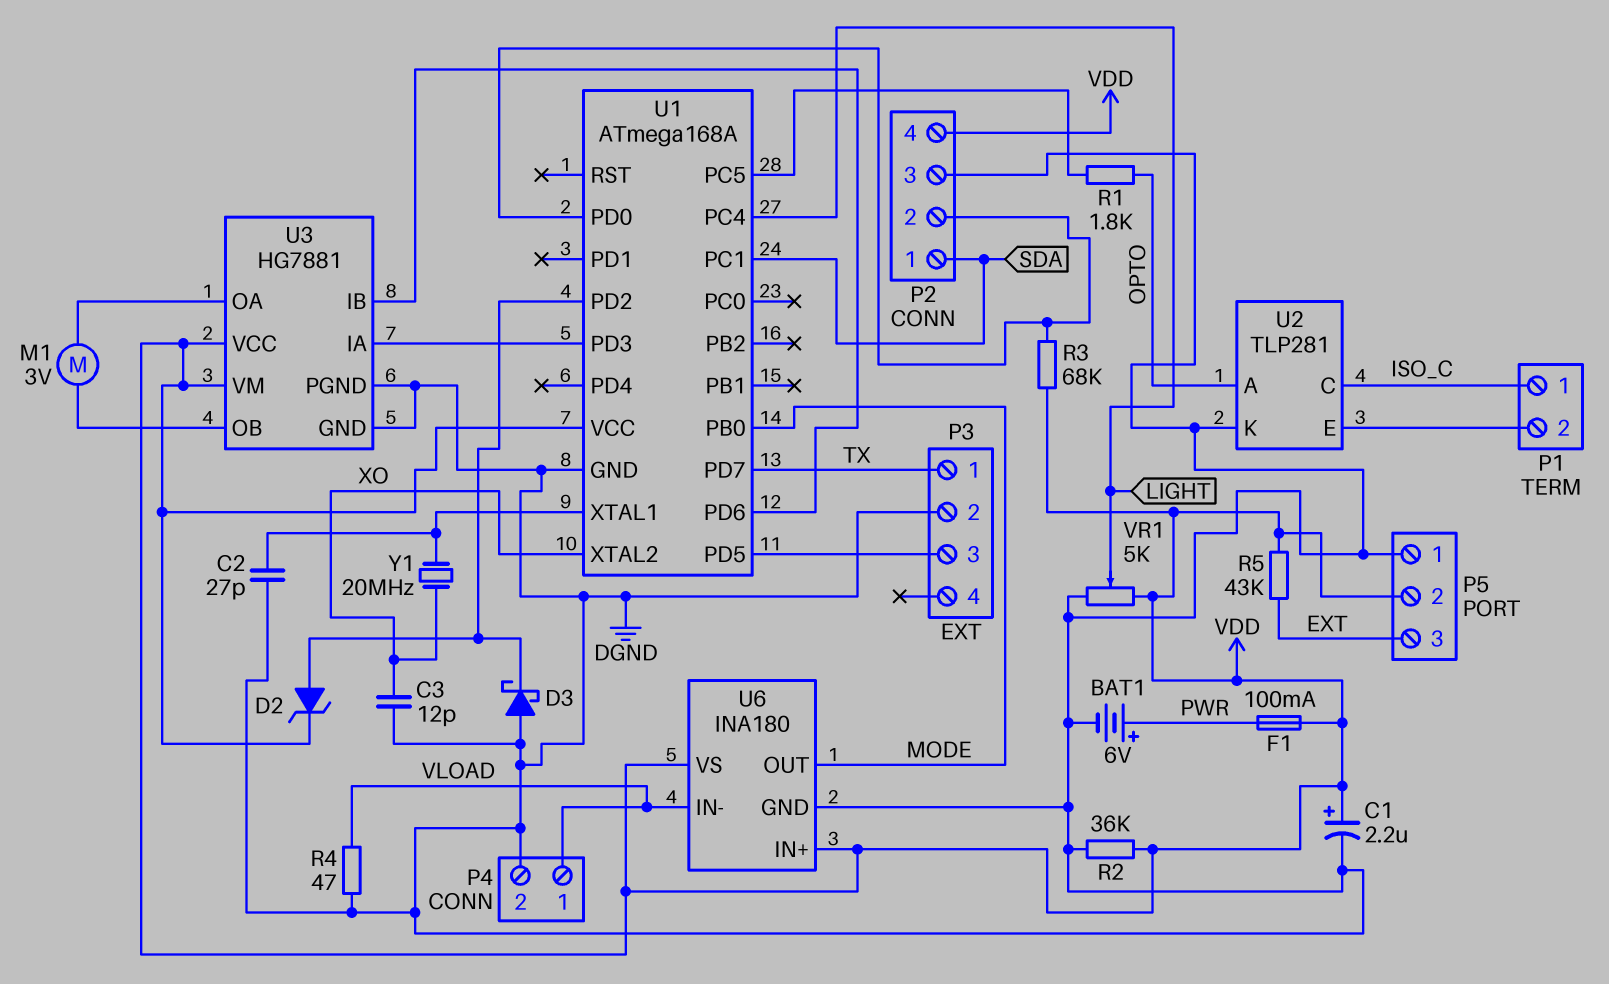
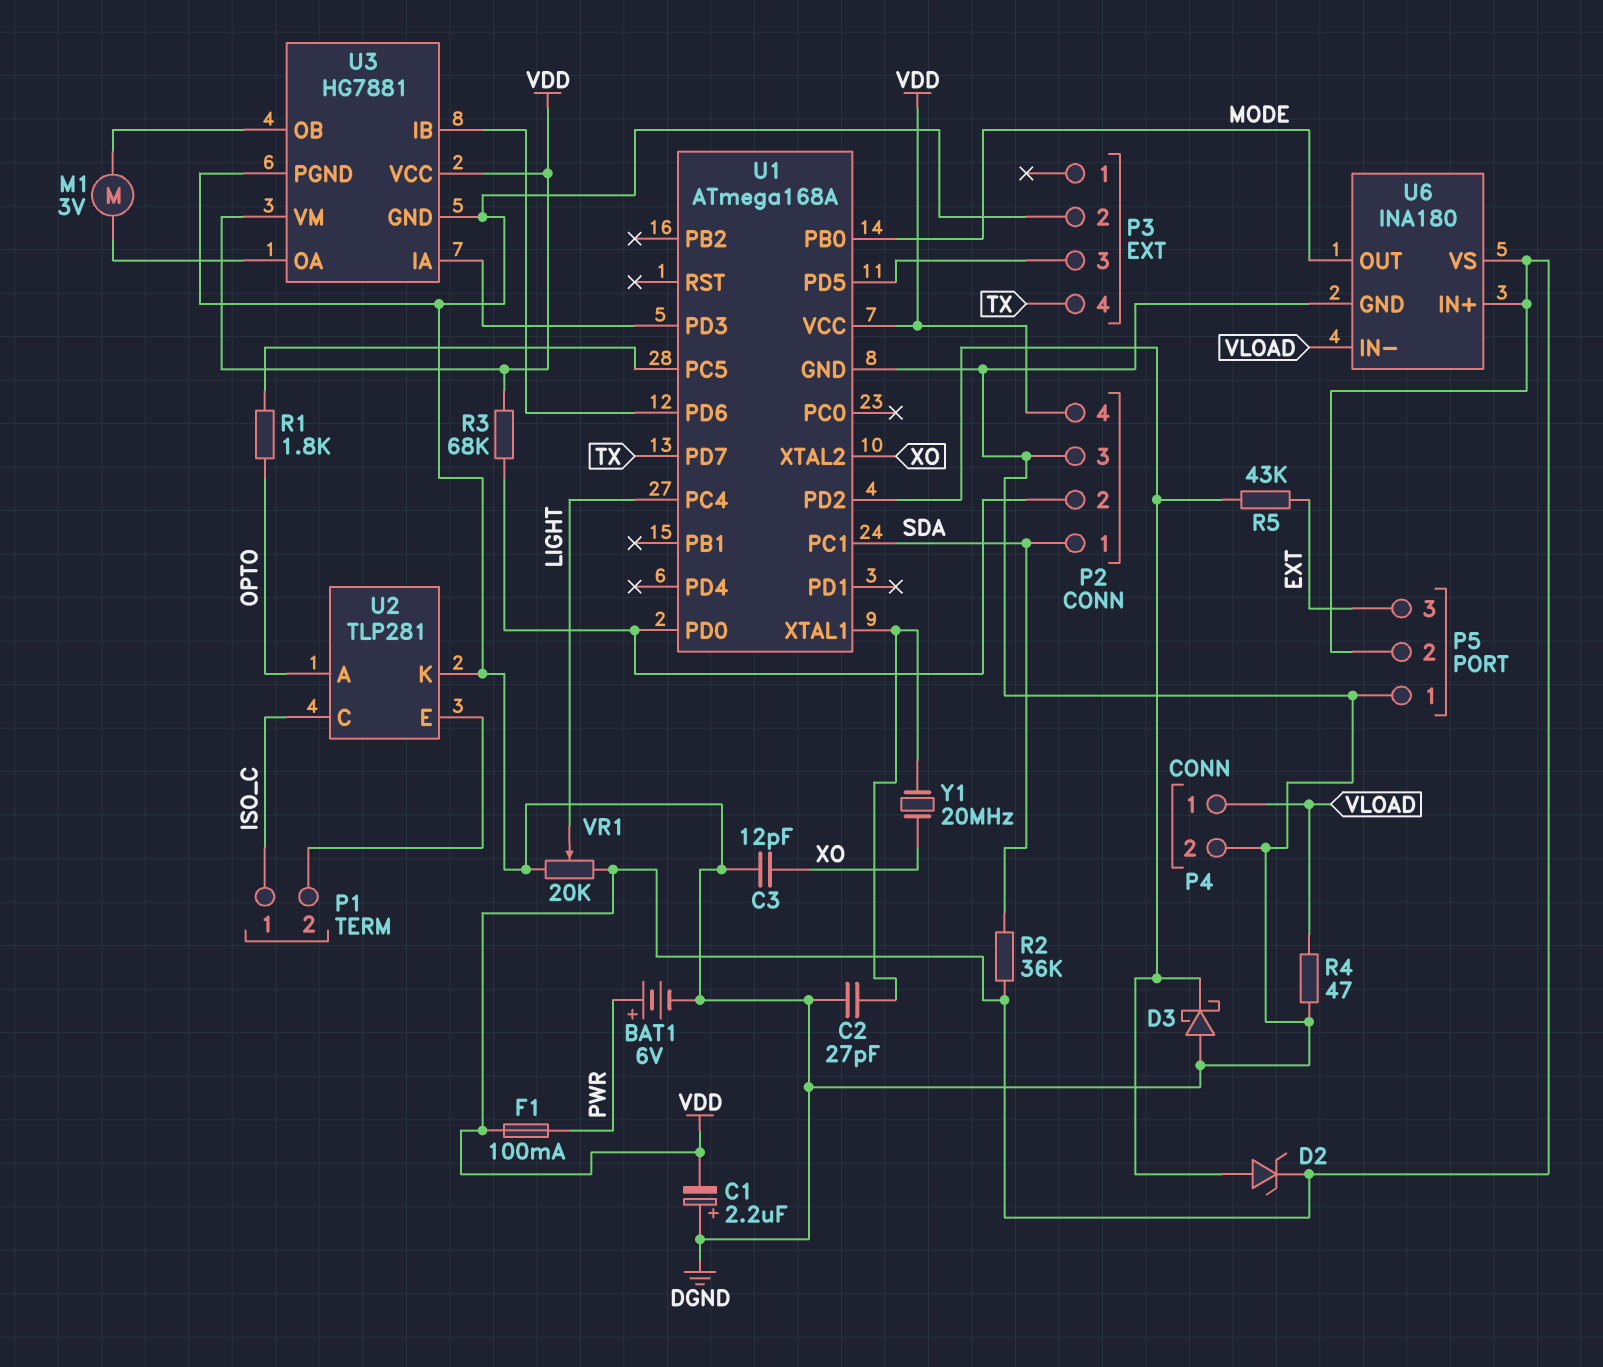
C1: 2.2uF (plus VDD, minus DGND) -> 2.2uF (plus DGND, minus VDD)
P3 pin 1: TX -> none
P3 pin 4: none -> TX
R2: 36k (DGND, VDD) -> 36k (SDA, VDD)
R5: 43k (EXT, VDD) -> 43k (EXT, U1/PD2)
VR1: 5k (DGND, VDD, wiper LIGHT) -> 20k (DGND, VDD, wiper LIGHT)

